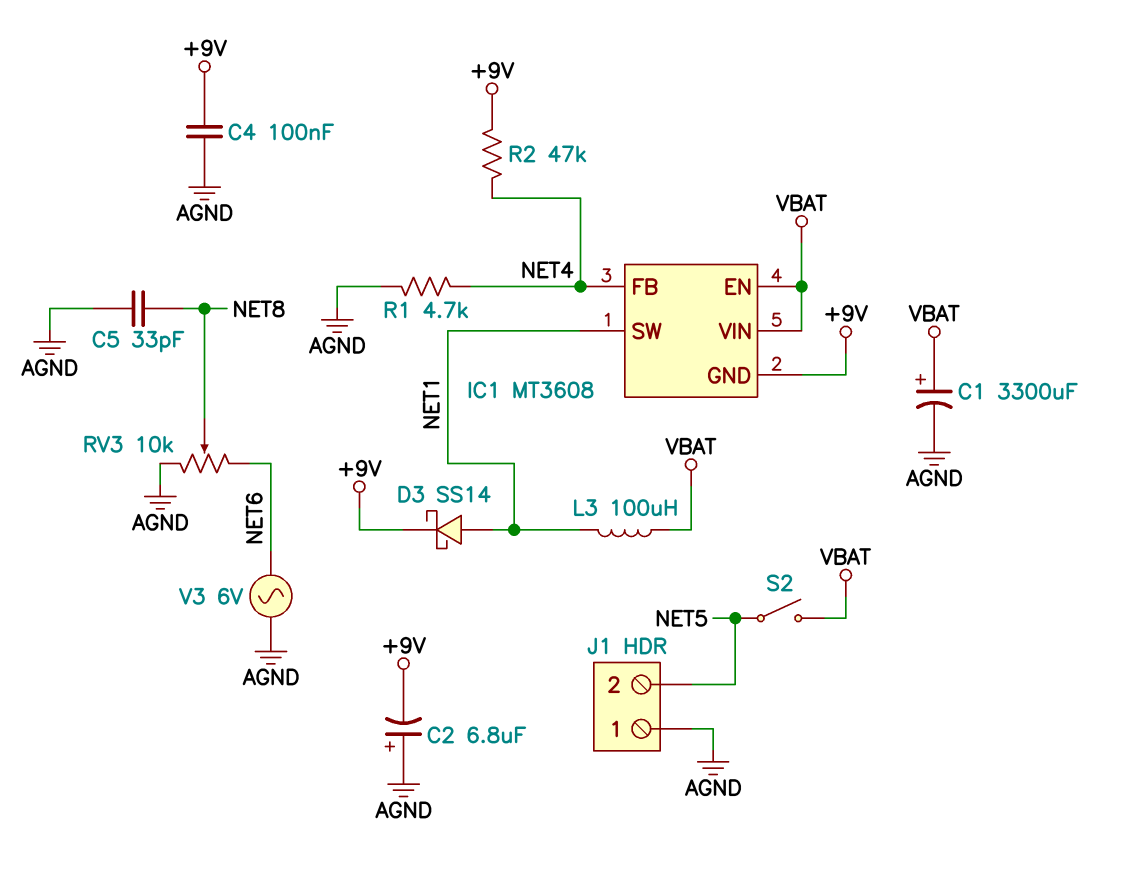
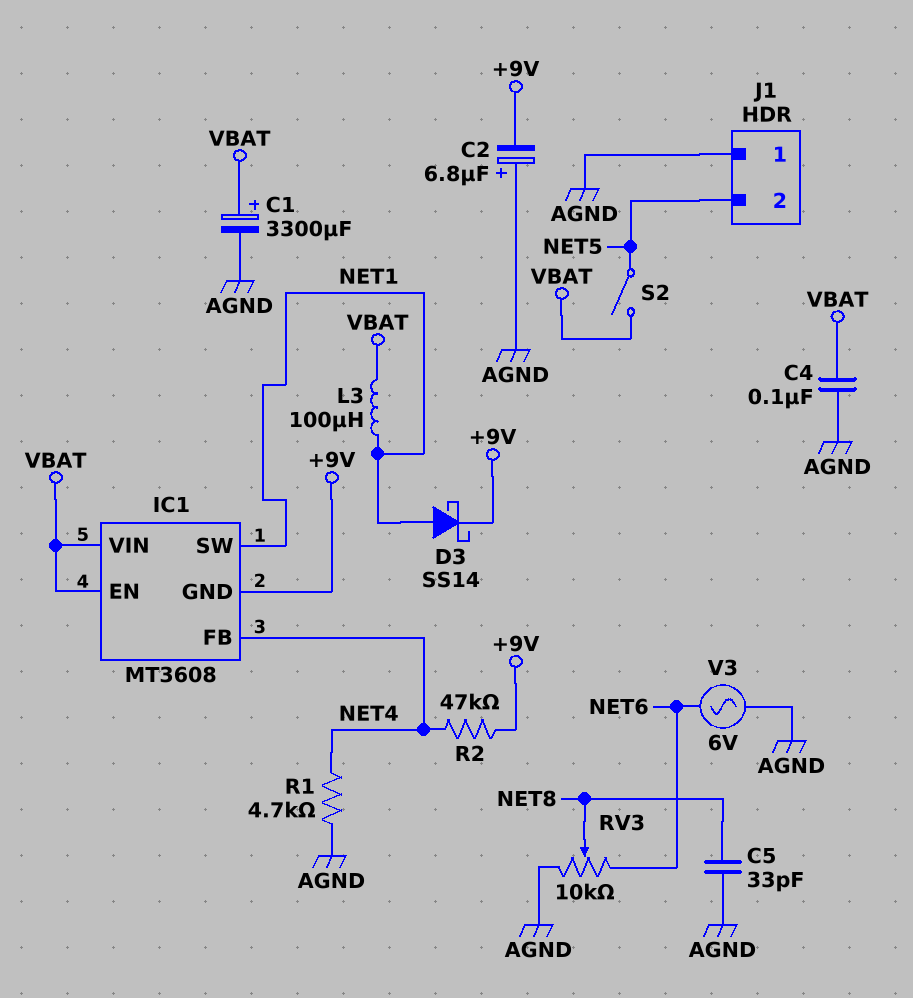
C4: 100nF (+9V, AGND) -> 100nF (AGND, VBAT)

